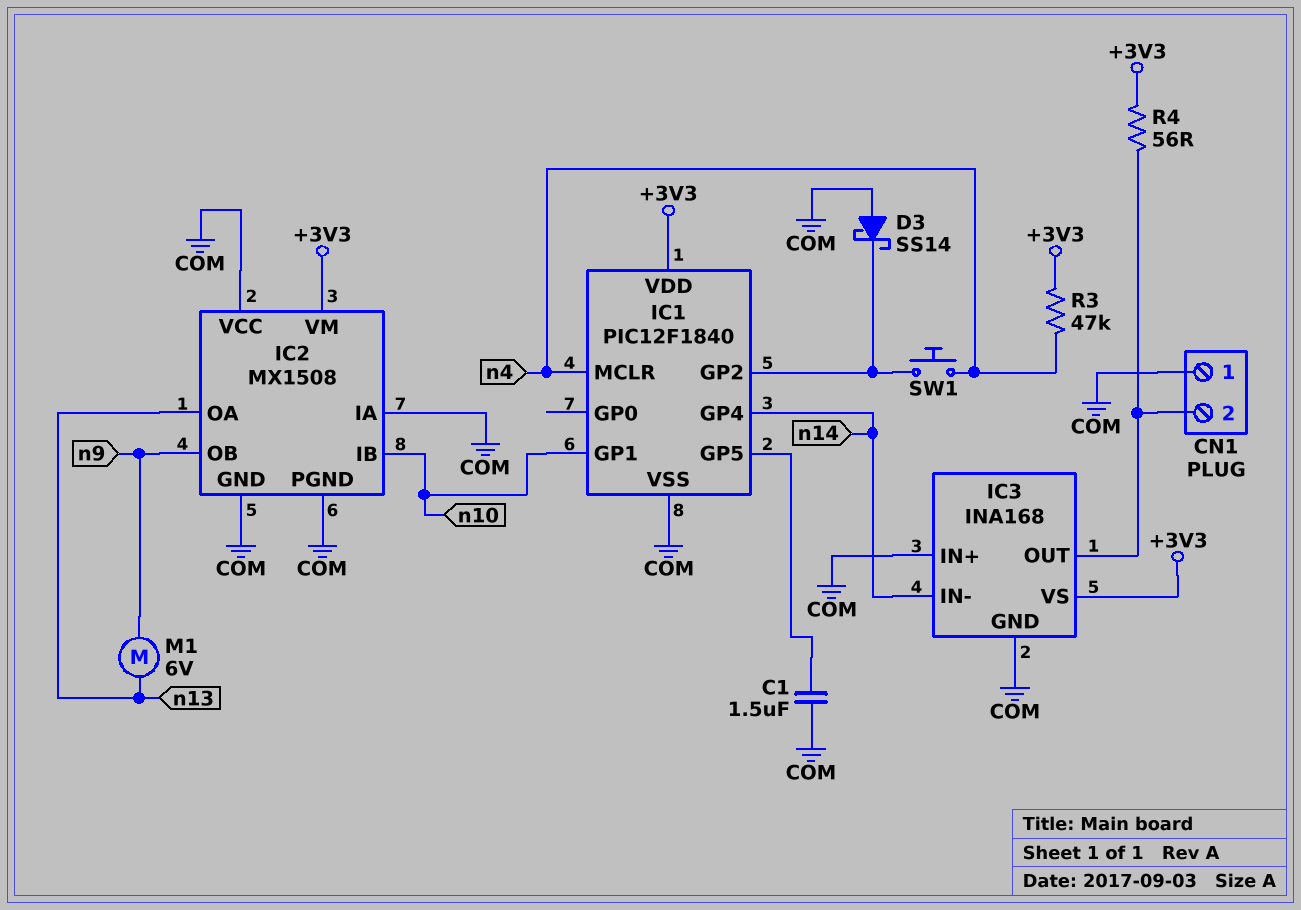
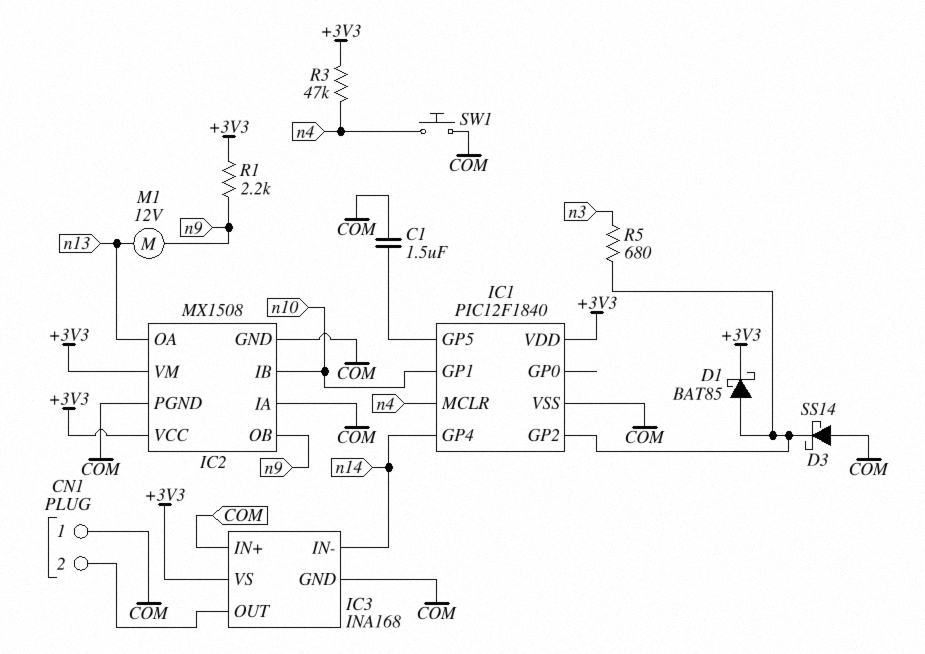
D1: none -> schottky BAT85 (A IC1/GP2, K +3V3)
IC2 pin VCC: COM -> +3V3
M1: motor 6V (n9, n13) -> motor 12V (n9, n13)
R1: none -> 2.2k (+3V3, n9)
R4: 56 (+3V3, CN1/2) -> none
R5: none -> 680 (IC1/GP2, n3)
SW1: button (IC1/GP2, n4) -> button (COM, n4)

